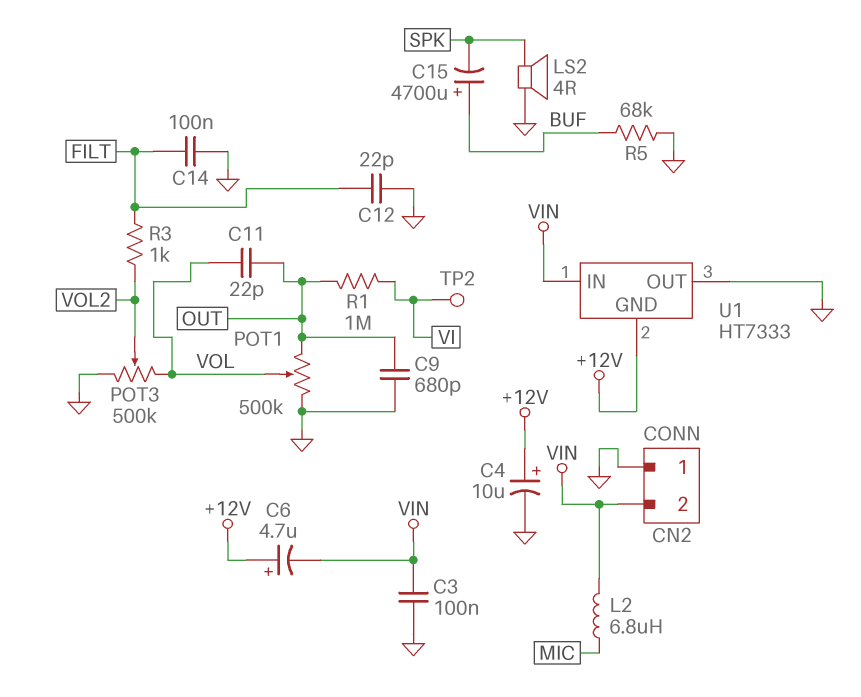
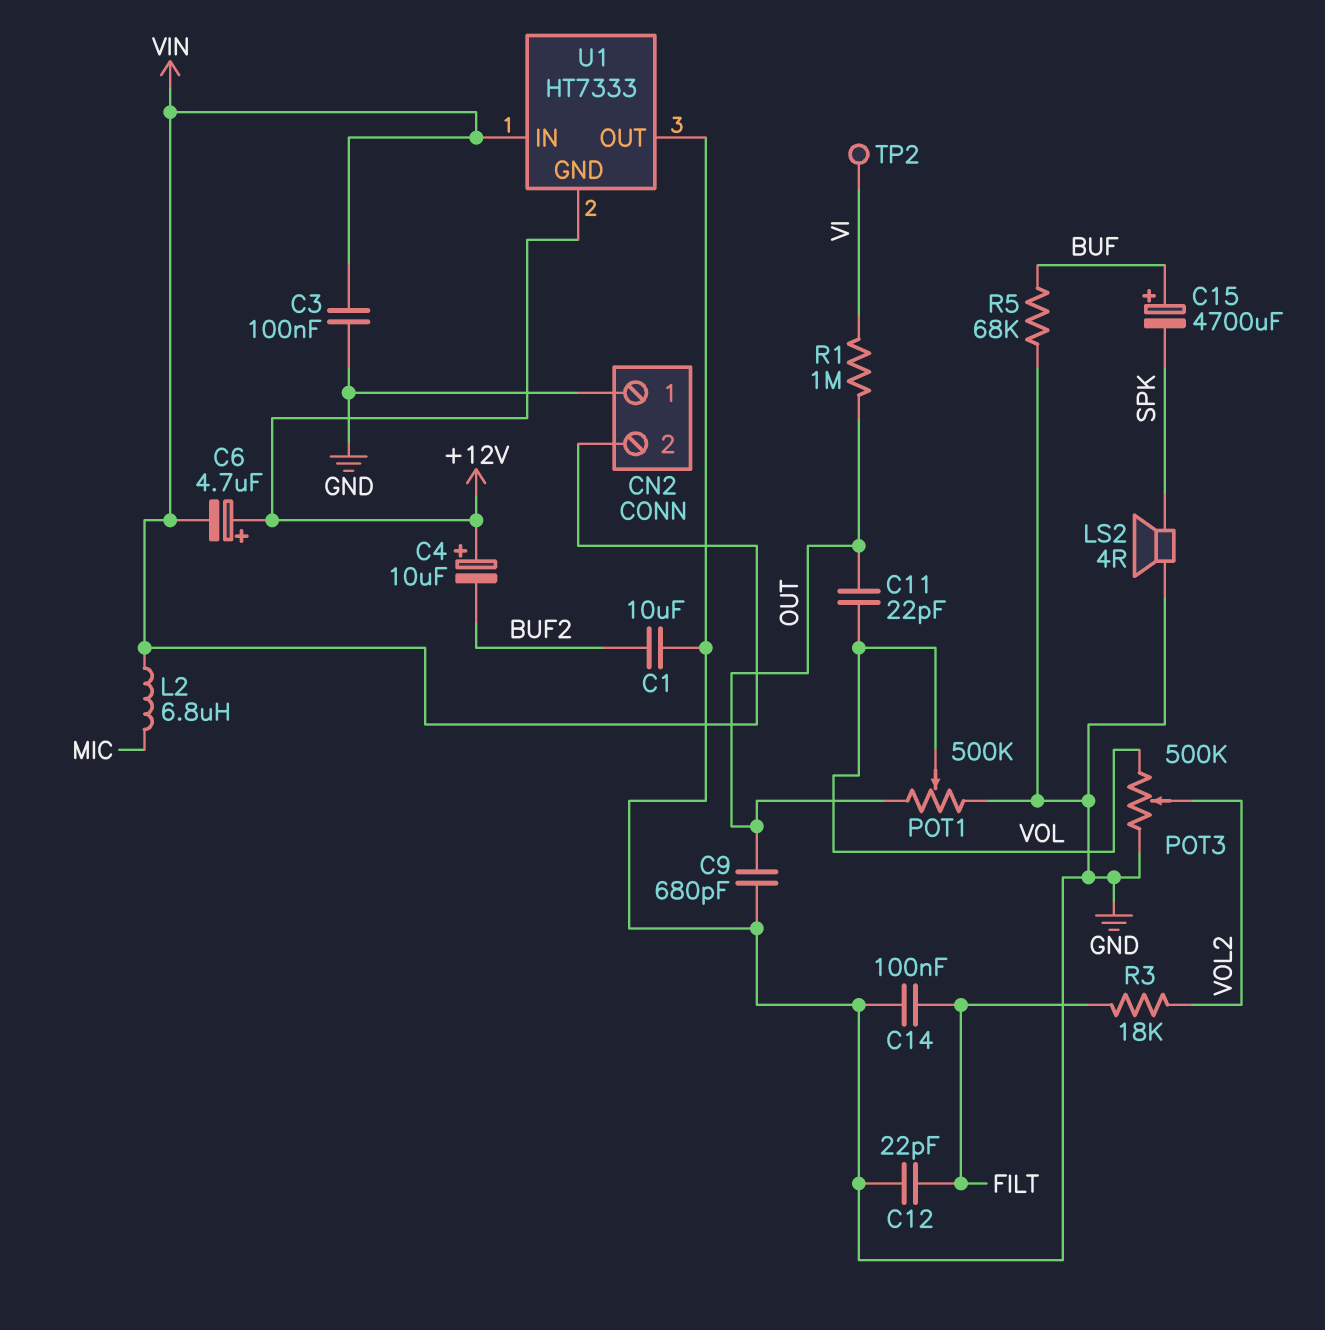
C1: none -> 10uF (BUF2, GND)
C4: 10uF (plus +12V, minus GND) -> 10uF (plus +12V, minus BUF2)
R3: 1k (FILT, VOL2) -> 18k (FILT, VOL2)

